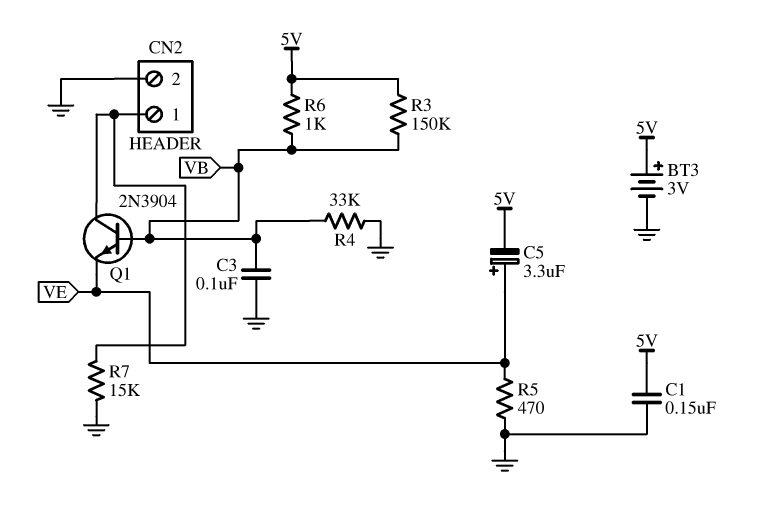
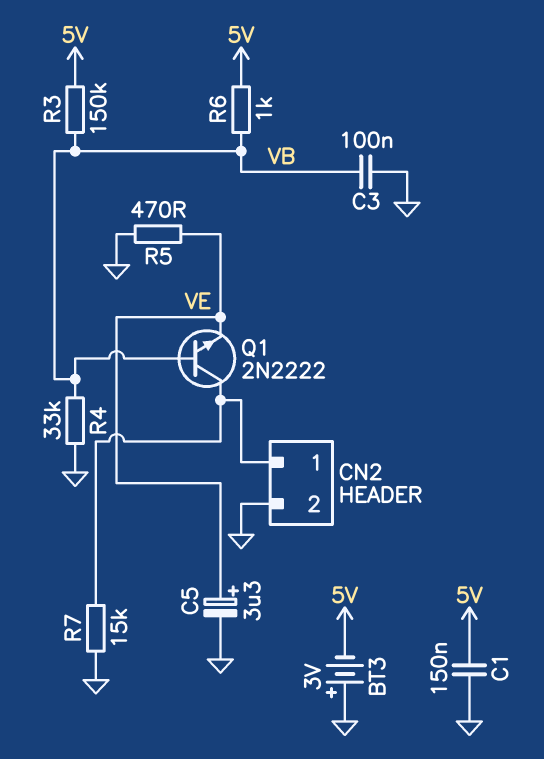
BT3: 3V (plus 5V, minus GND) -> 3V (plus GND, minus 5V)
C5: 3.3uF (plus VE, minus 5V) -> 3.3uF (plus VE, minus GND)
Q1: NPN 2N3904 (B VB, C CN2/1, E VE) -> NPN 2N2222 (B VB, C CN2/1, E VE)

